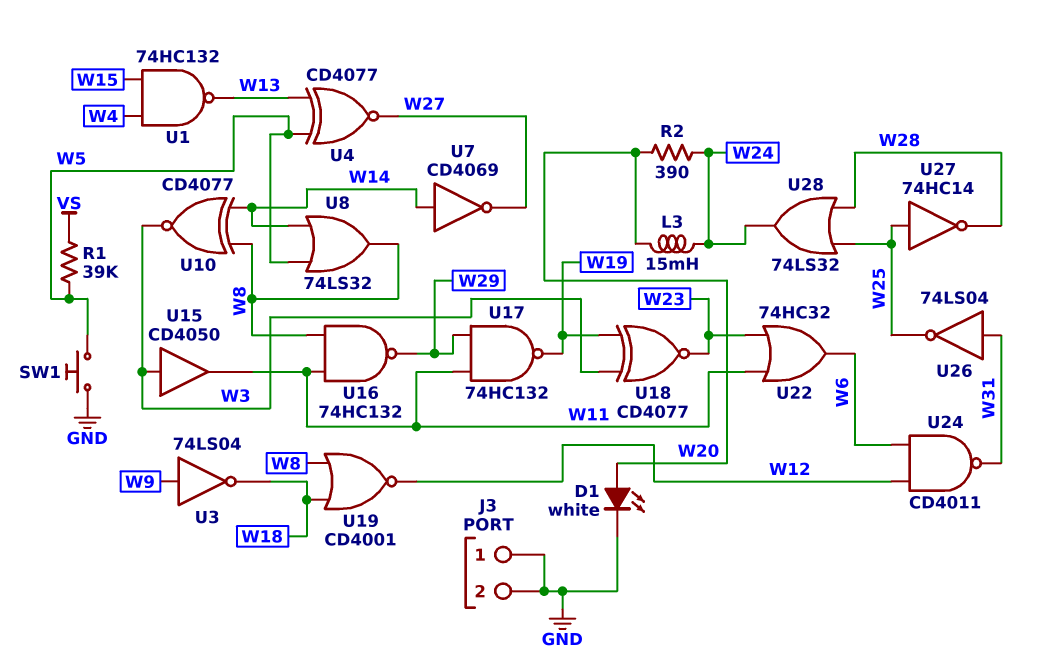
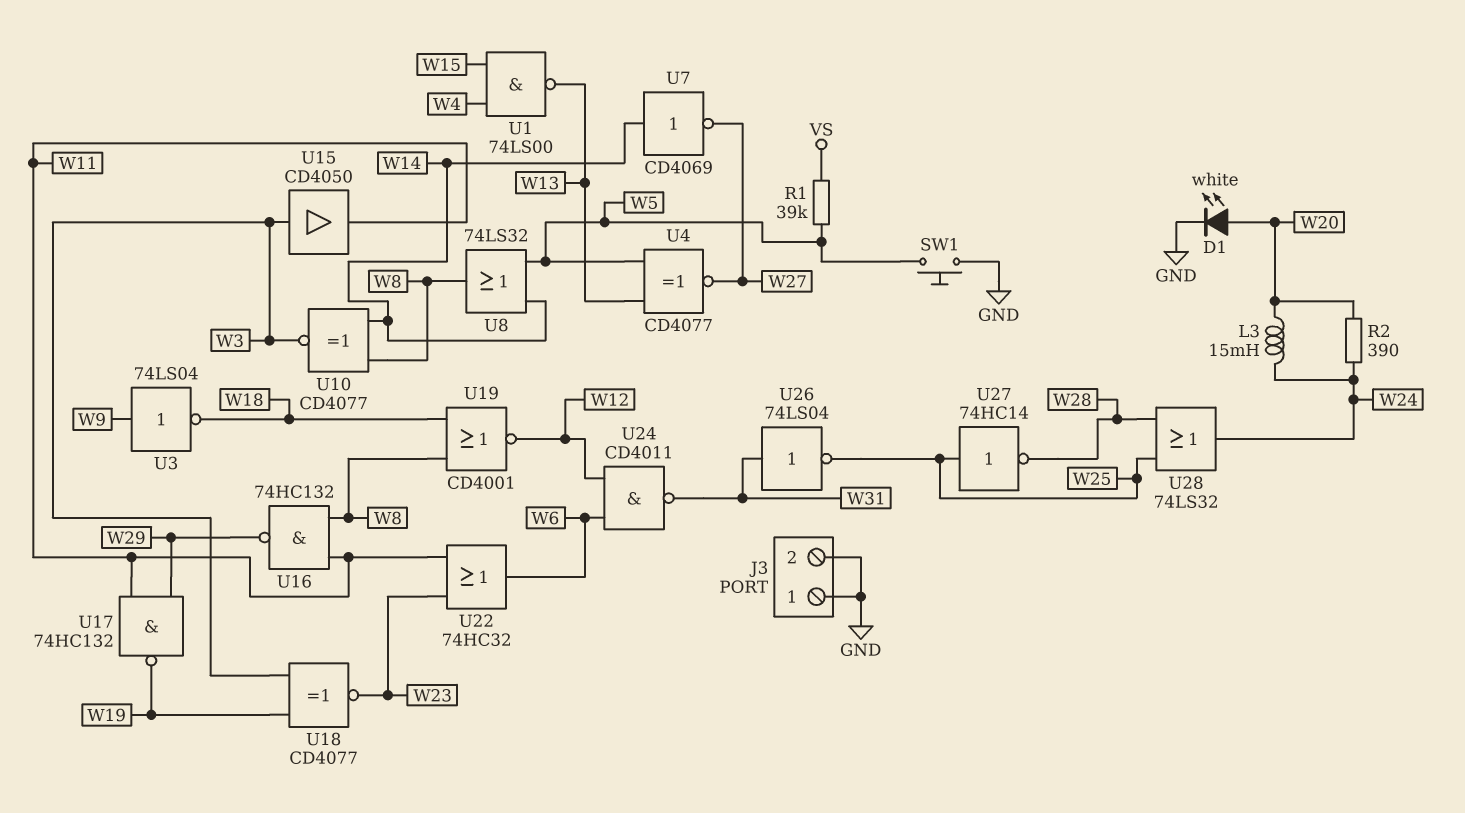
U1: NAND 74HC132 (in W4, in W15, out W13) -> NAND 74LS00 (in W4, in W15, out W13)

